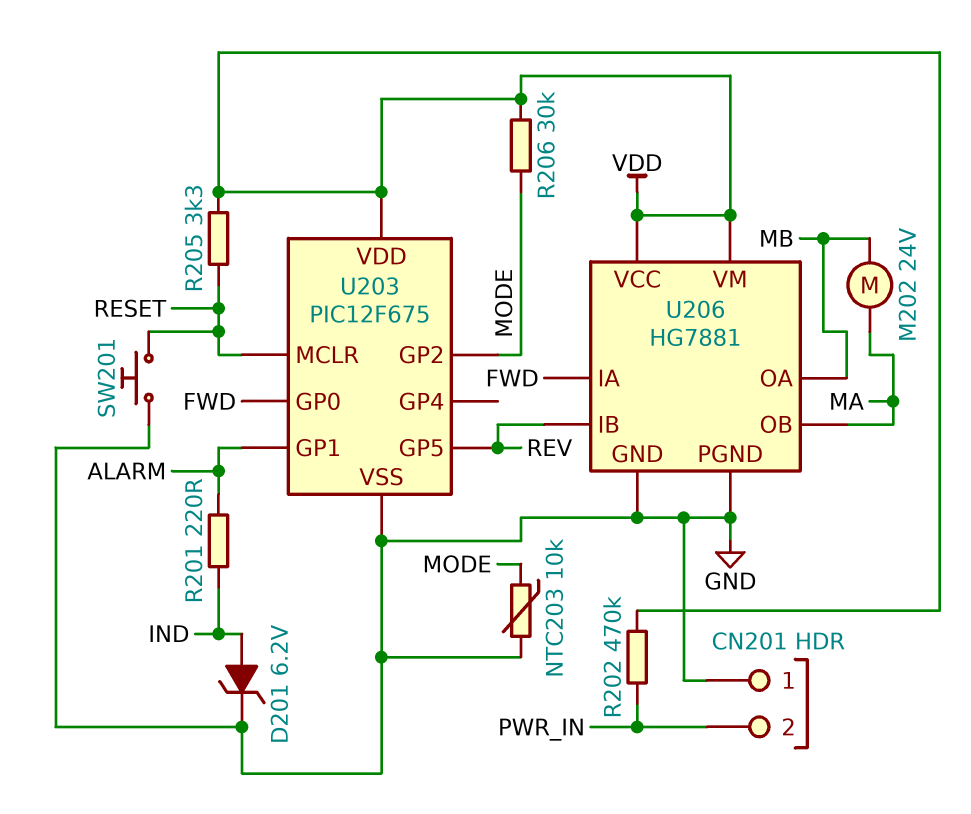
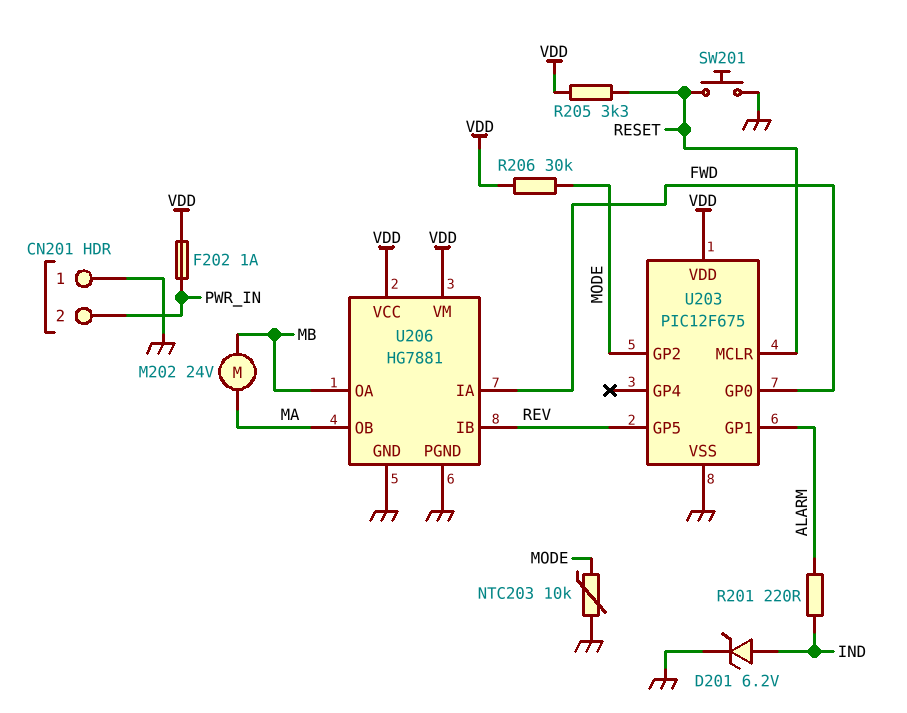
F202: none -> 1A (PWR_IN, VDD)
R202: 470k (PWR_IN, VDD) -> none

